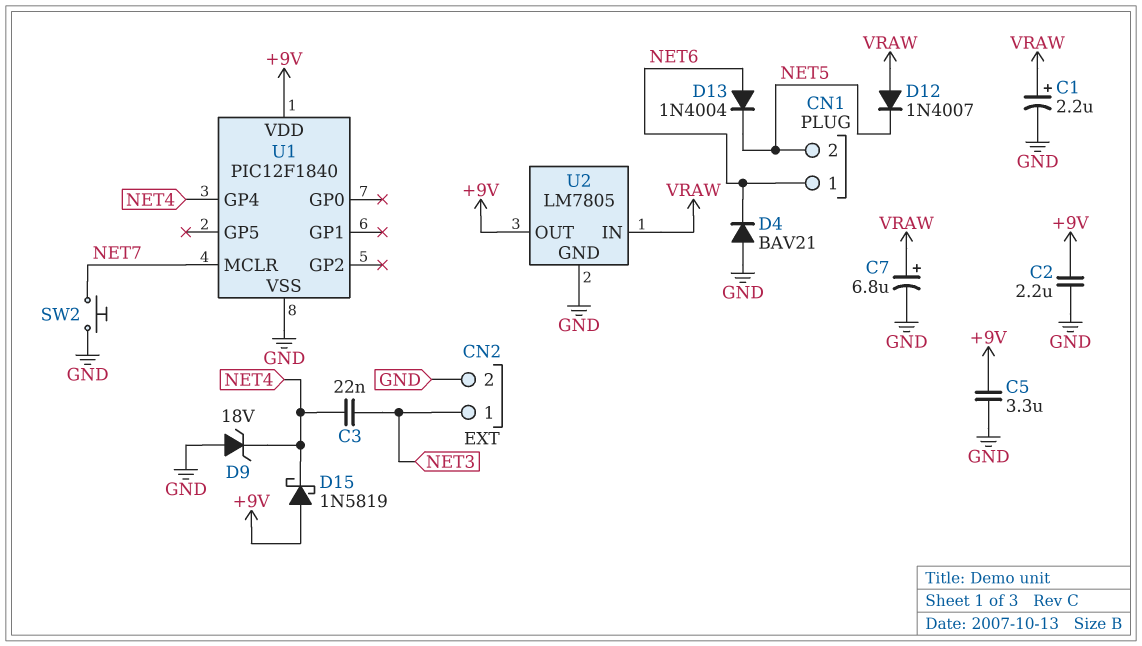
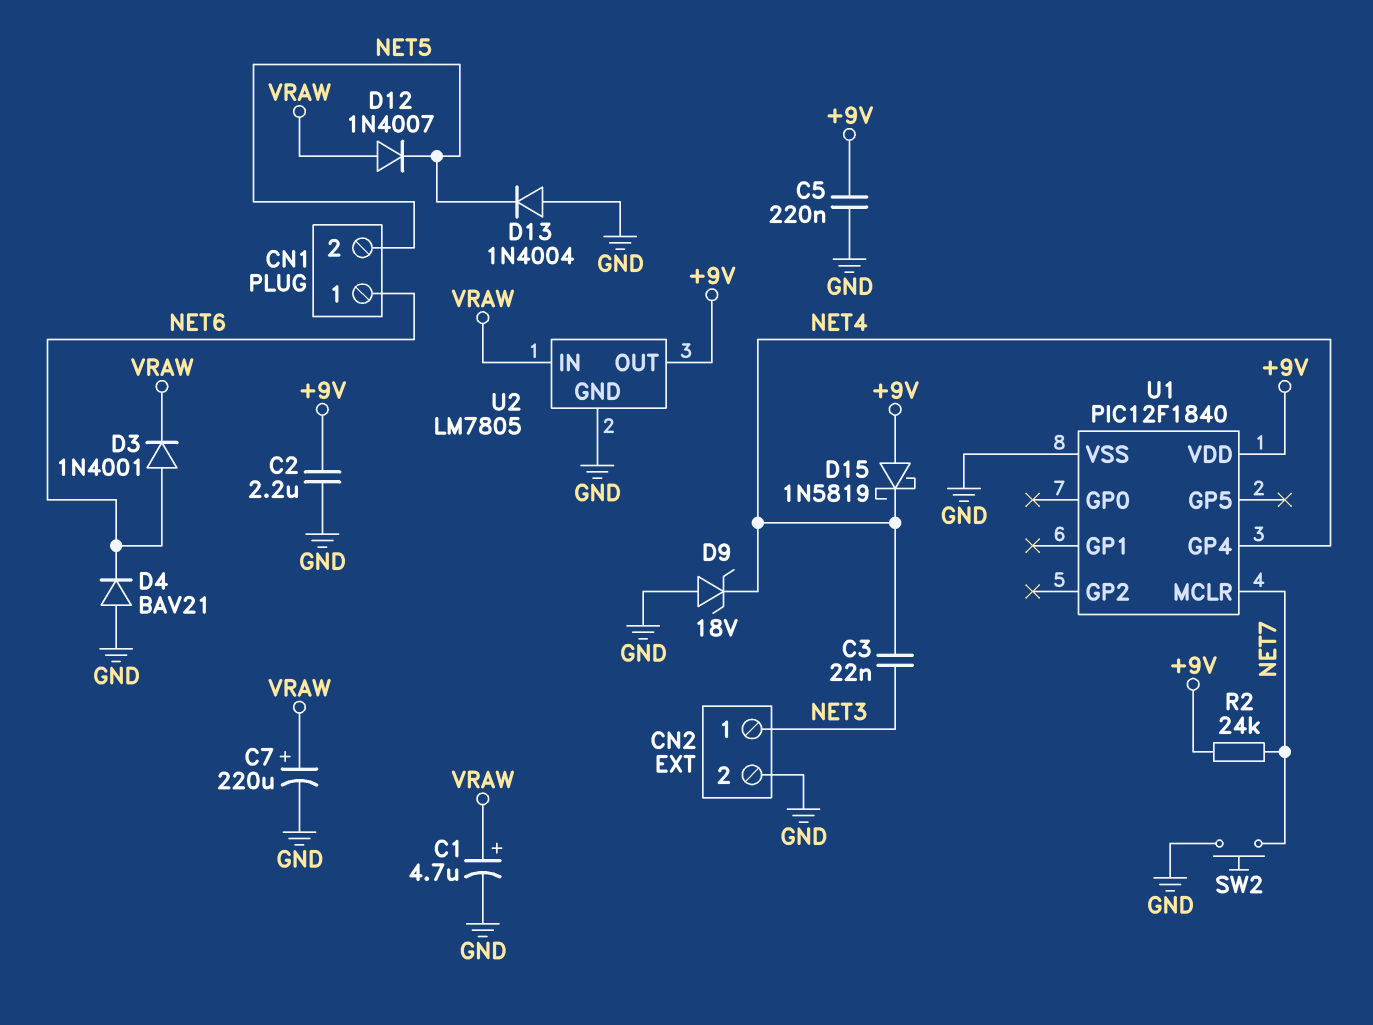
C1: 2.2uF (plus VRAW, minus GND) -> 4.7uF (plus VRAW, minus GND)
C5: 3.3uF (+9V, GND) -> 220nF (+9V, GND)
C7: 6.8uF (plus VRAW, minus GND) -> 220uF (plus VRAW, minus GND)
D3: none -> diode 1N4001 (A NET6, K VRAW)
D13: diode 1N4004 (A NET6, K NET5) -> diode 1N4004 (A GND, K NET5)
R2: none -> 24k (+9V, NET7)

